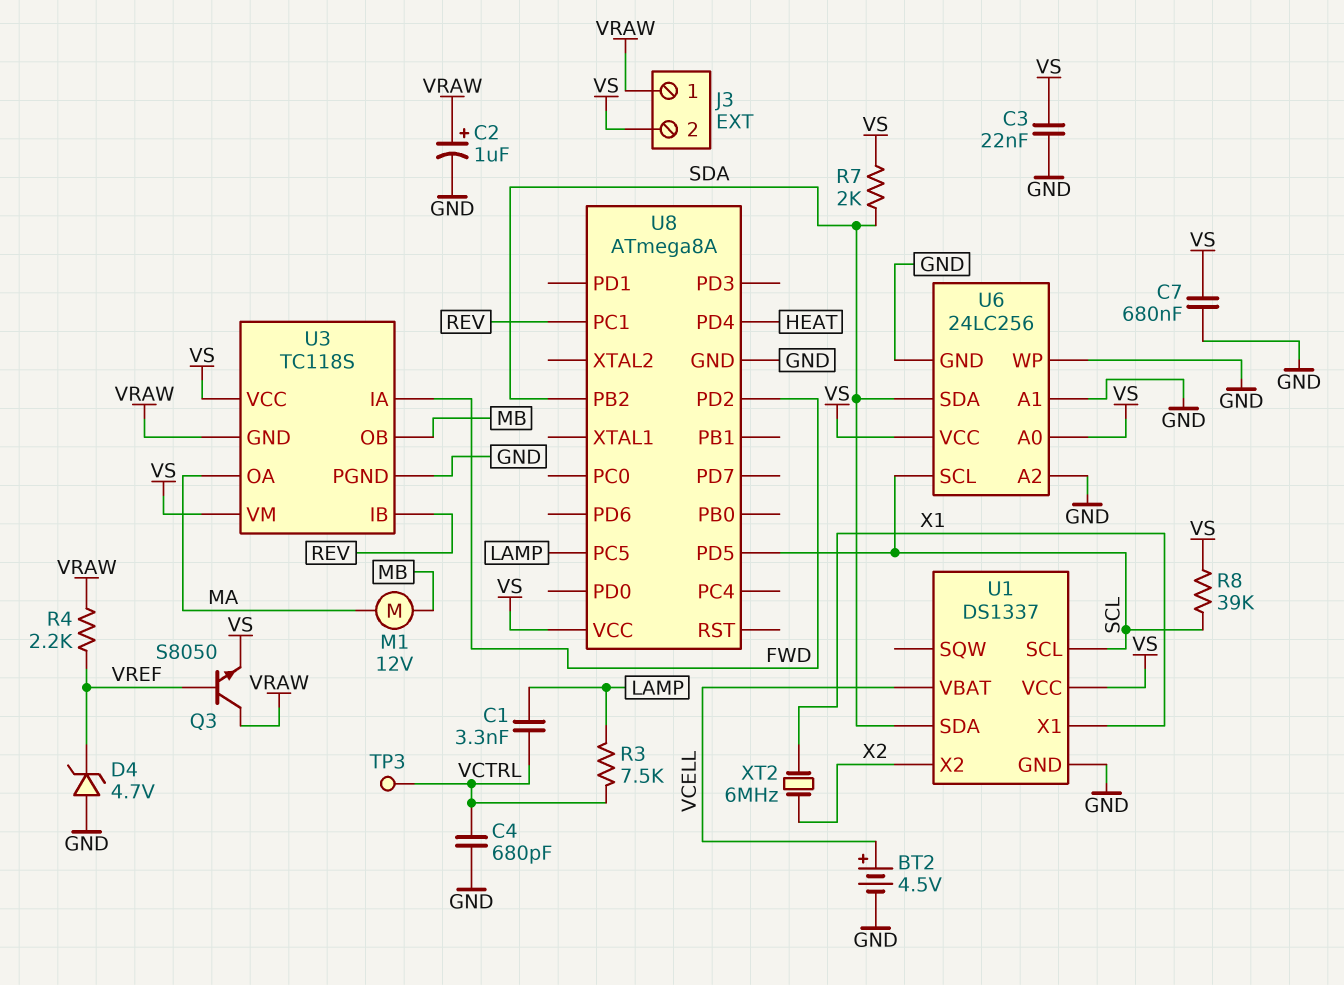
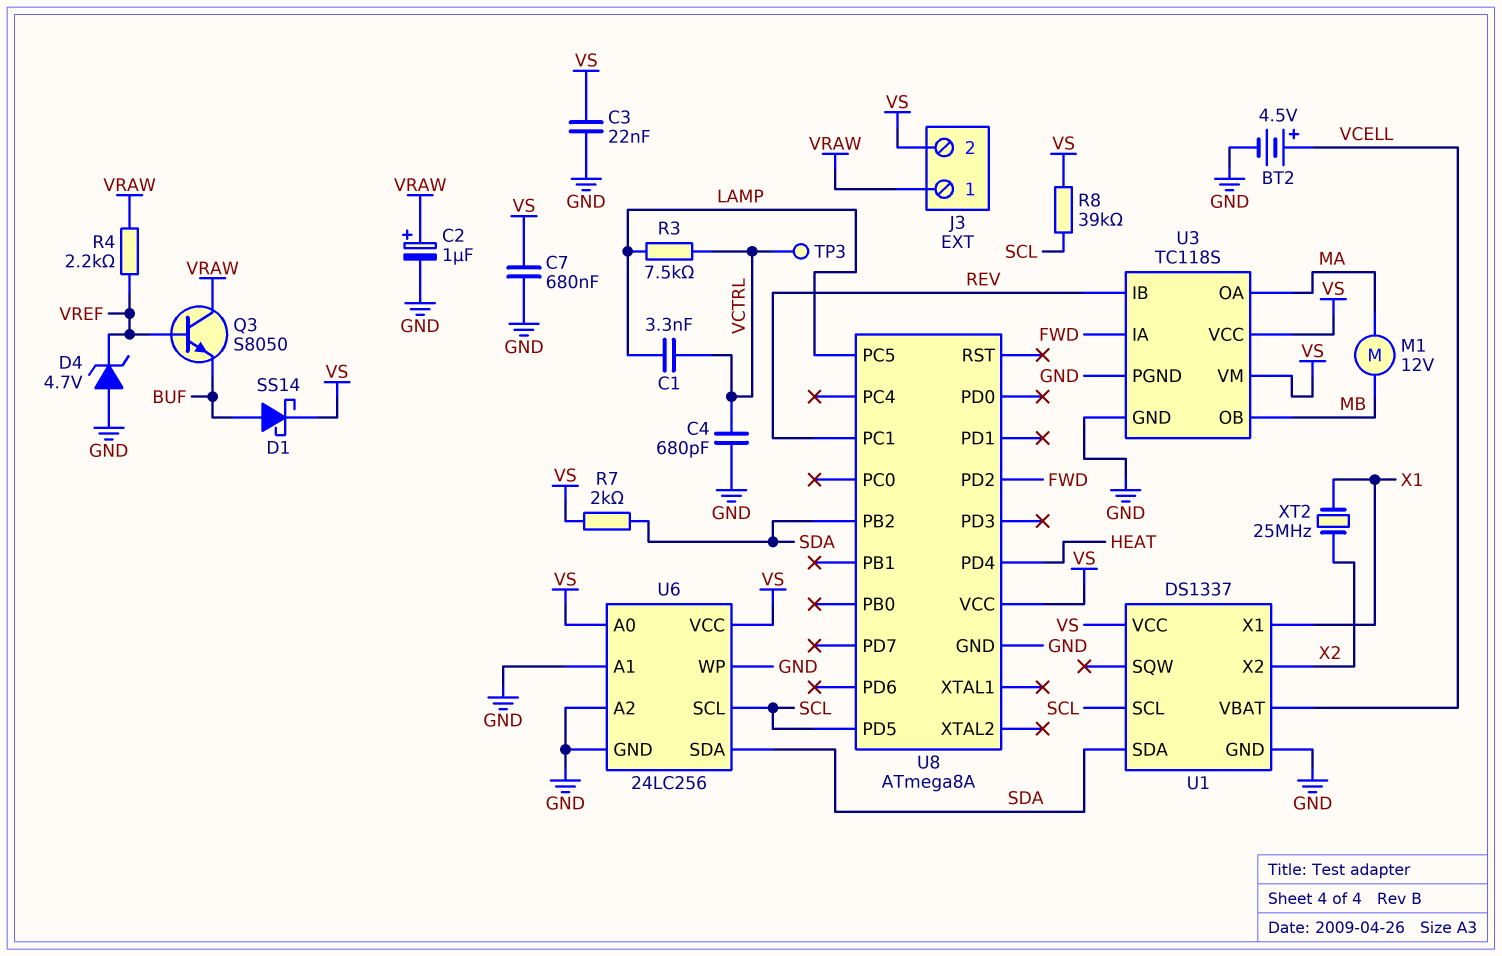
D1: none -> schottky SS14 (A BUF, K VS)
Q3: NPN S8050 (B VREF, C VRAW, E VS) -> NPN S8050 (B VREF, C VRAW, E BUF)
U3 pin GND: VRAW -> GND
XT2: 6MHz (X1, X2) -> 25MHz (X1, X2)

